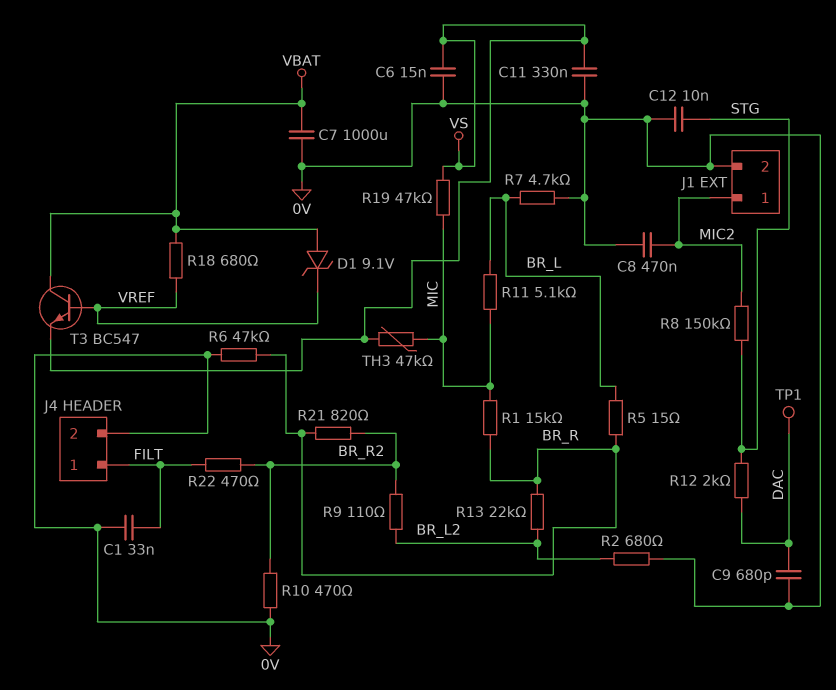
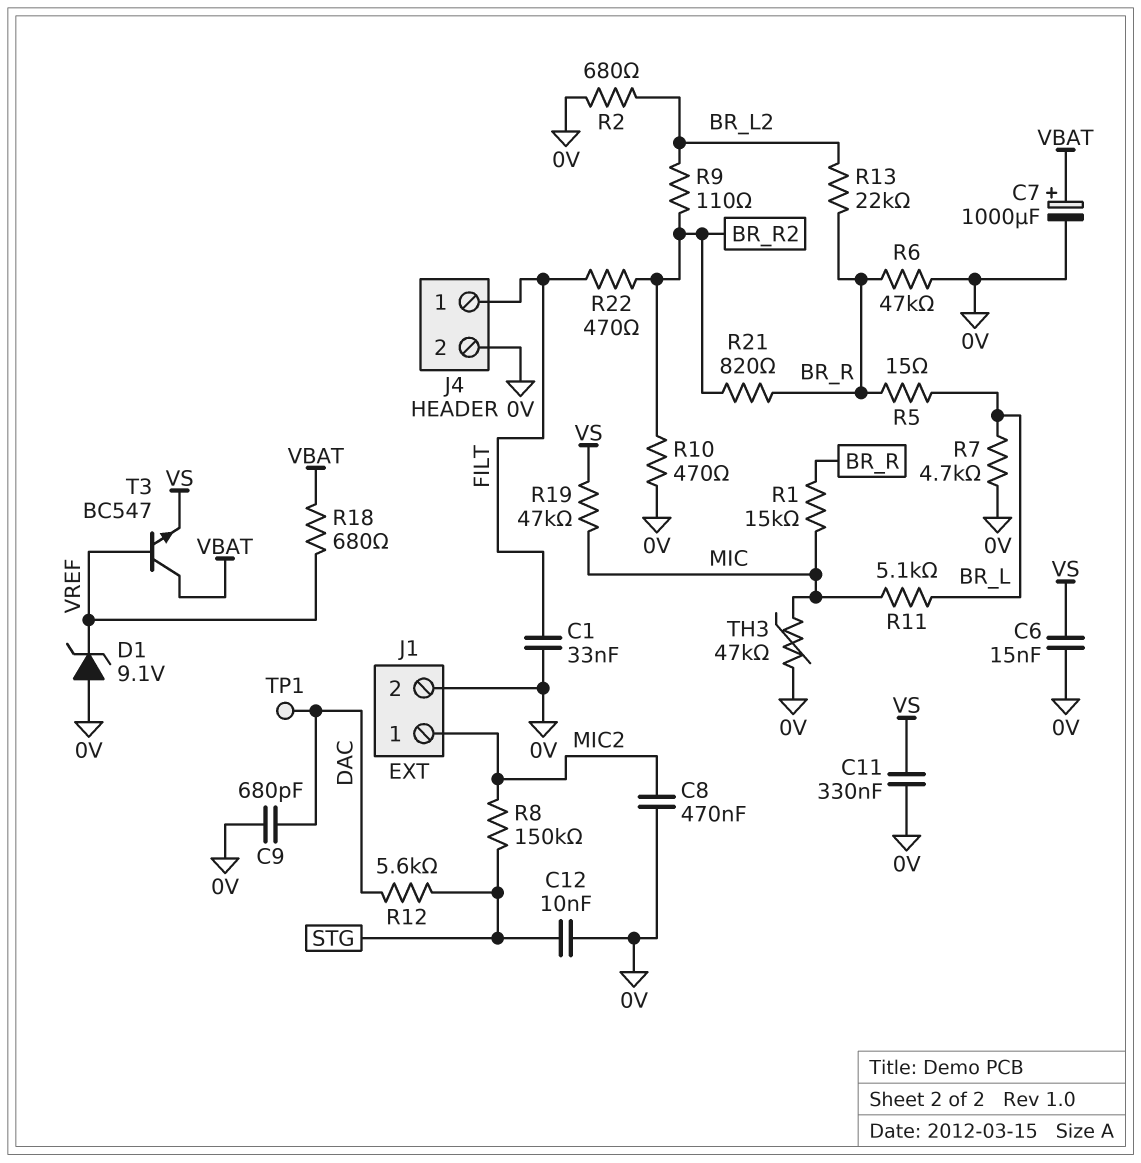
C7: 1000uF (0V, VBAT) -> 1000uF (plus VBAT, minus 0V)
D1: zener 9.1V (A VBAT, K VREF) -> zener 9.1V (A 0V, K VREF)
R12: 2k (DAC, STG) -> 5.6k (DAC, STG)
TH3: 47k (MIC, VS) -> 47k (0V, MIC)

